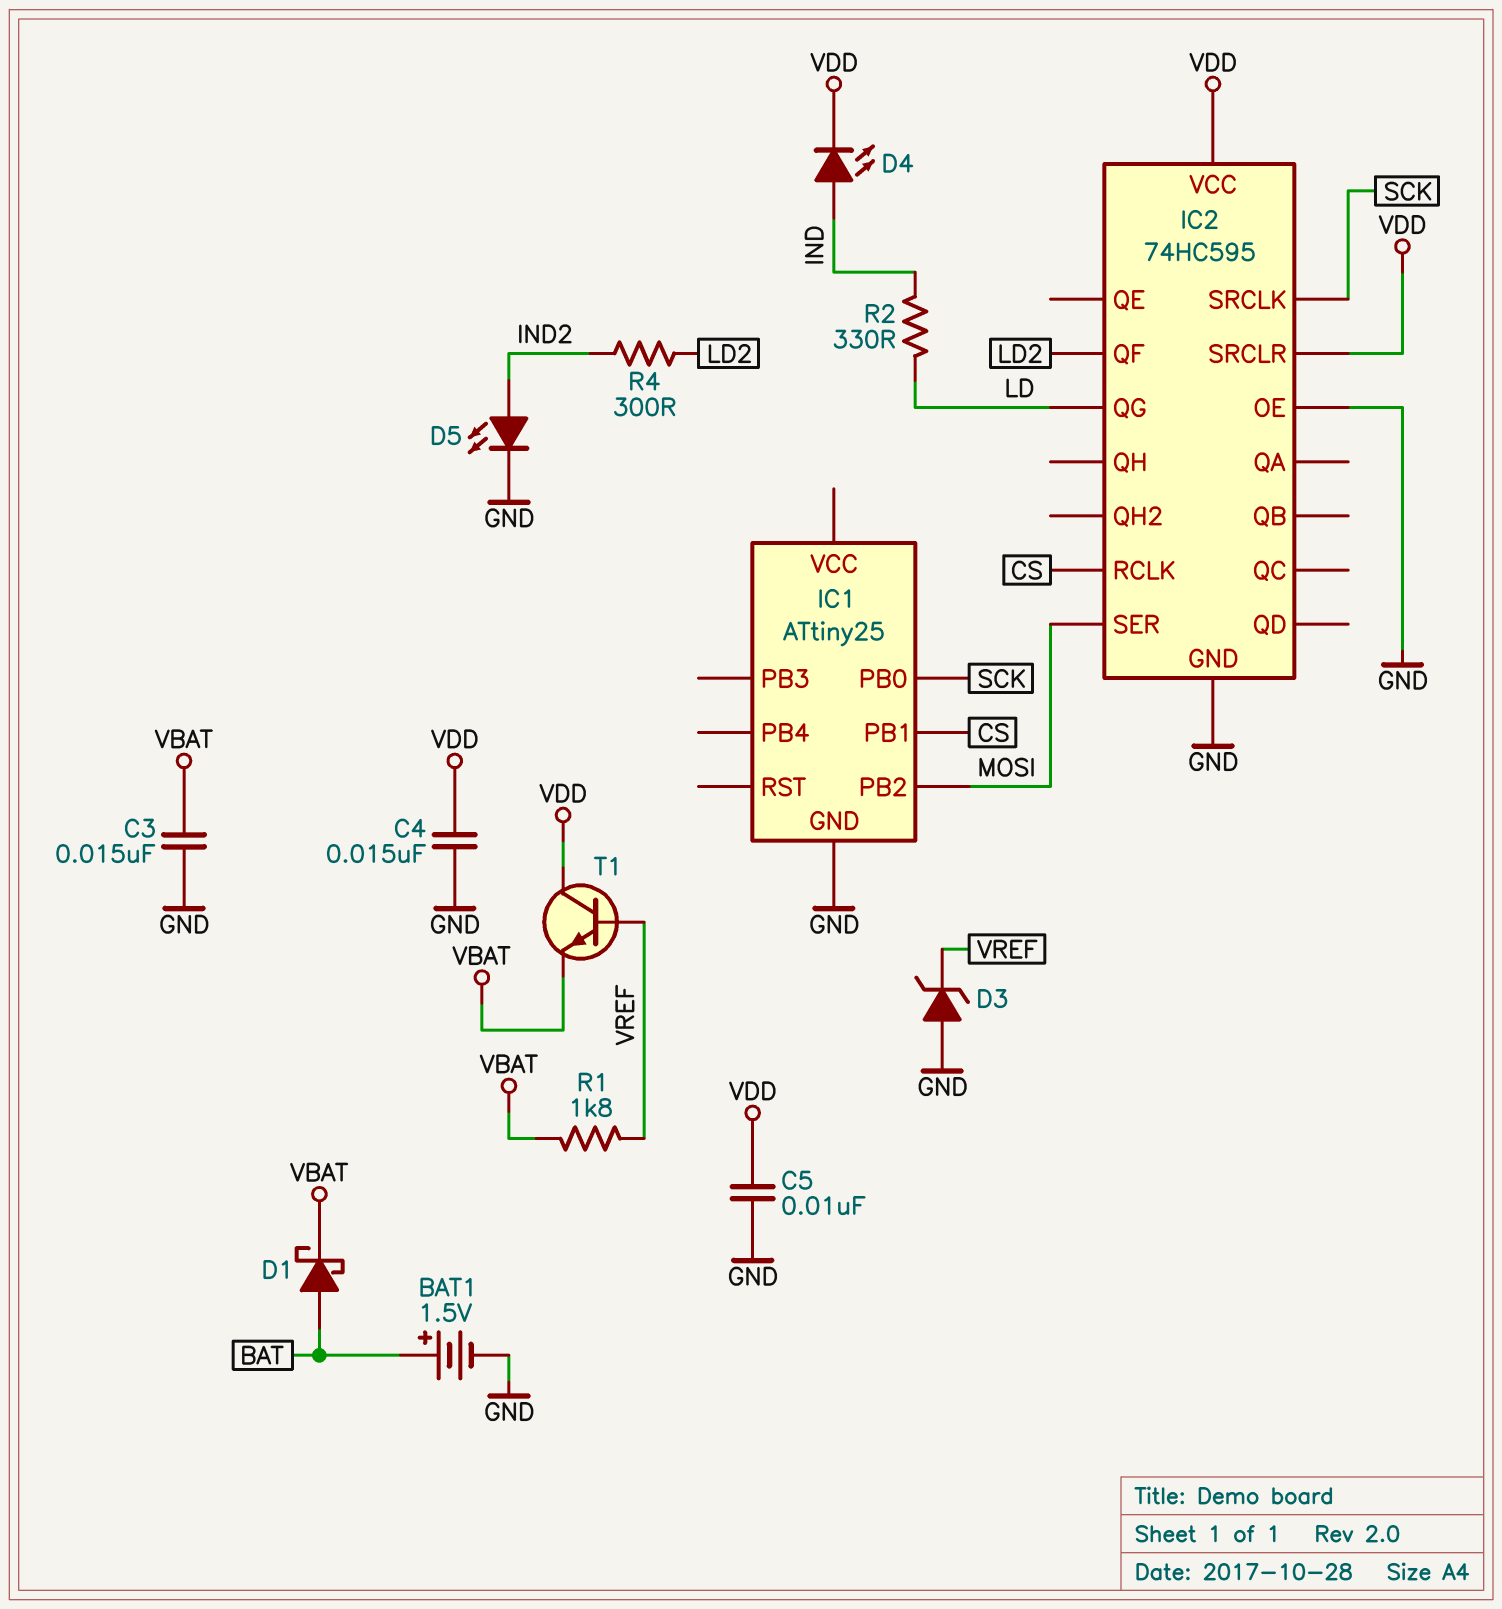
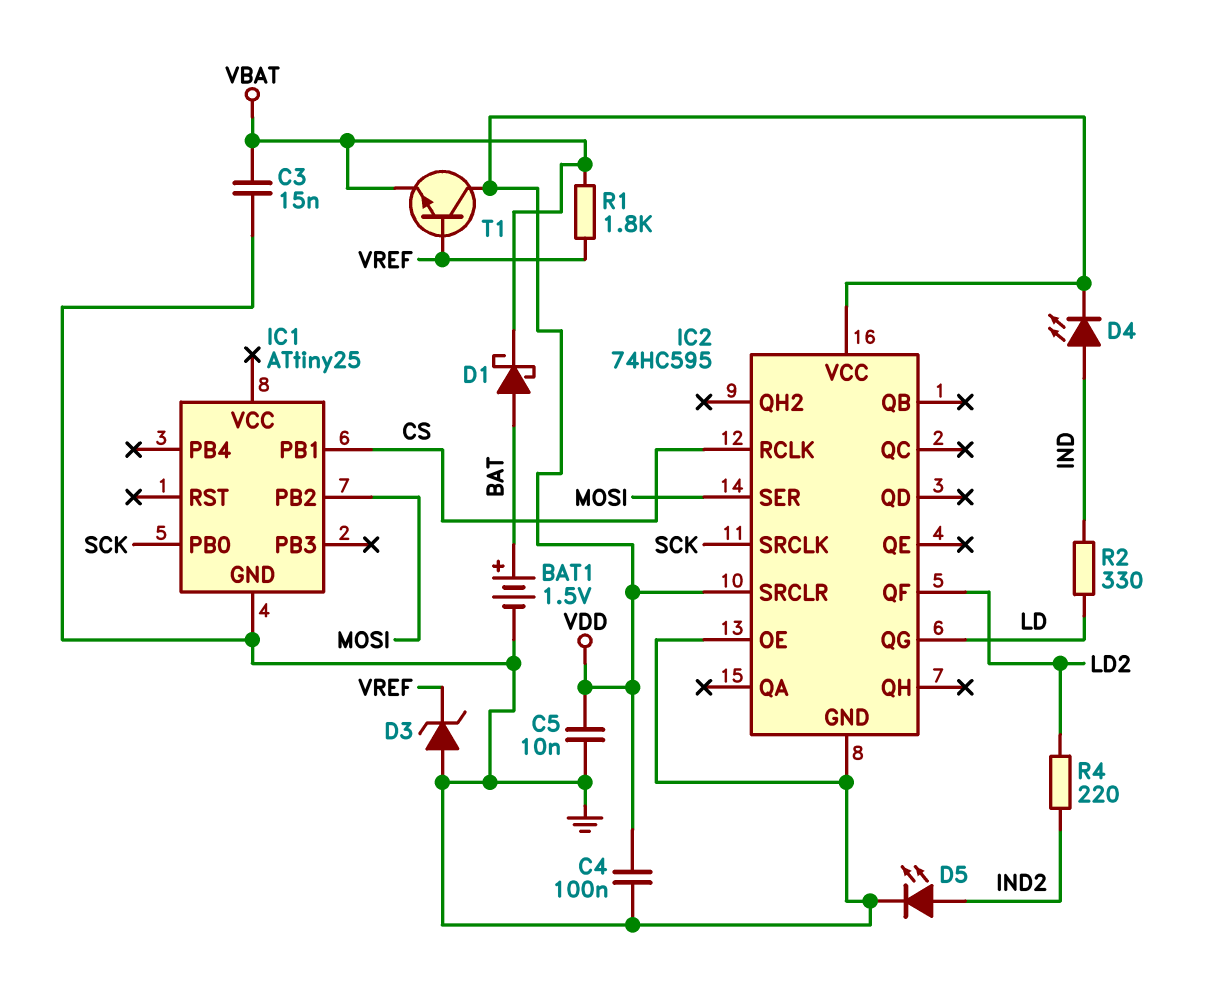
C4: 15nF (GND, VDD) -> 100nF (GND, VDD)
R4: 300 (IND2, LD2) -> 220 (IND2, LD2)

